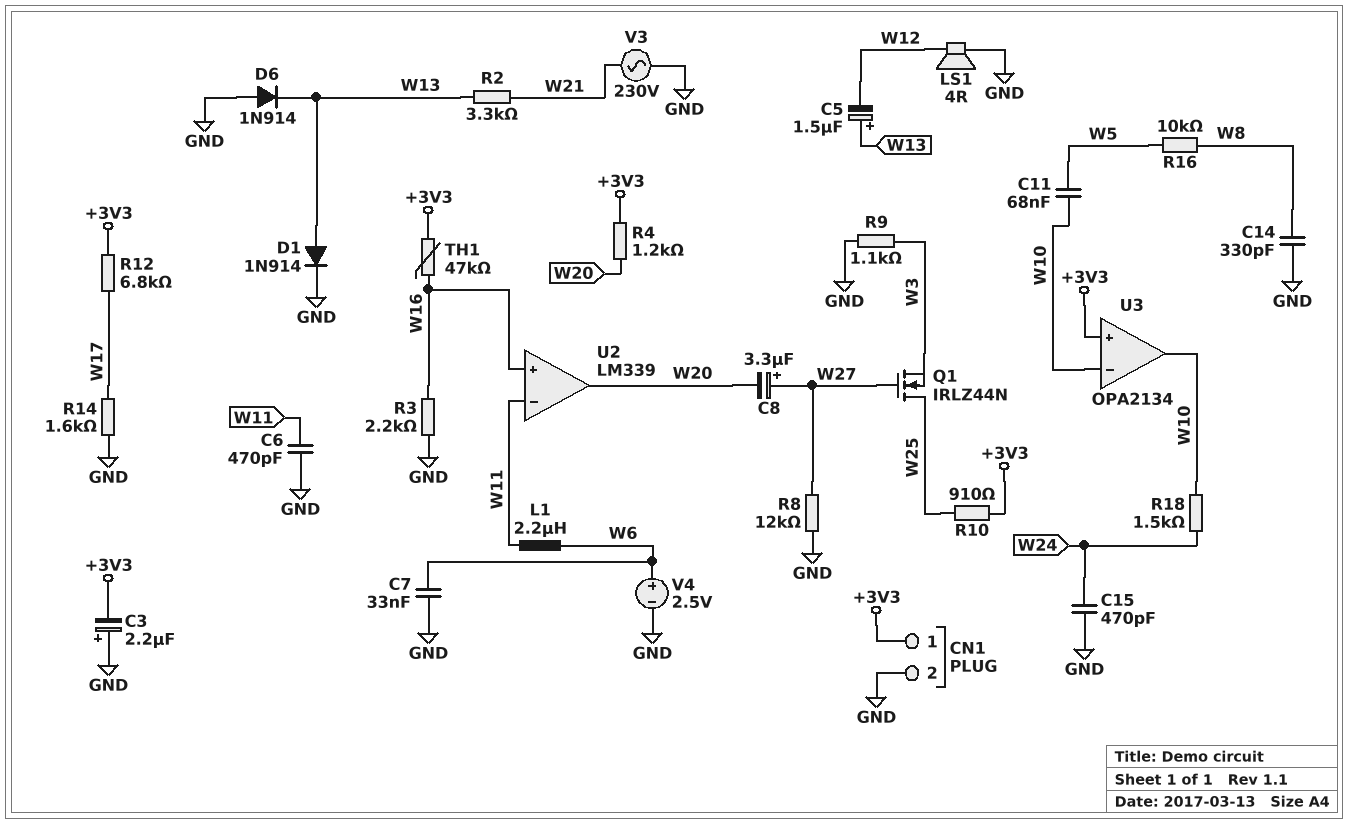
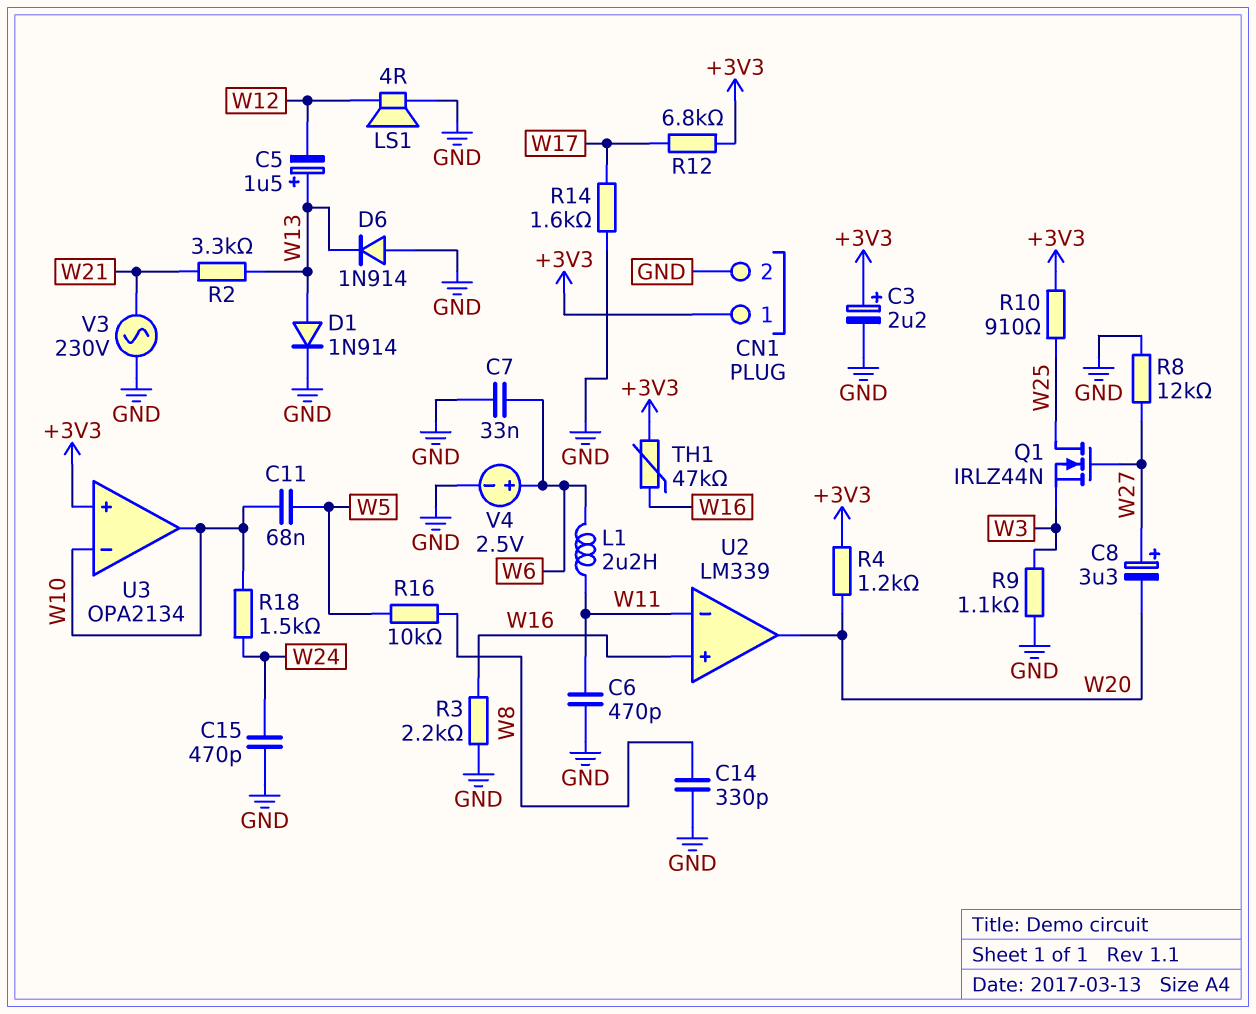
C3: 2.2uF (plus GND, minus +3V3) -> 2.2uF (plus +3V3, minus GND)

